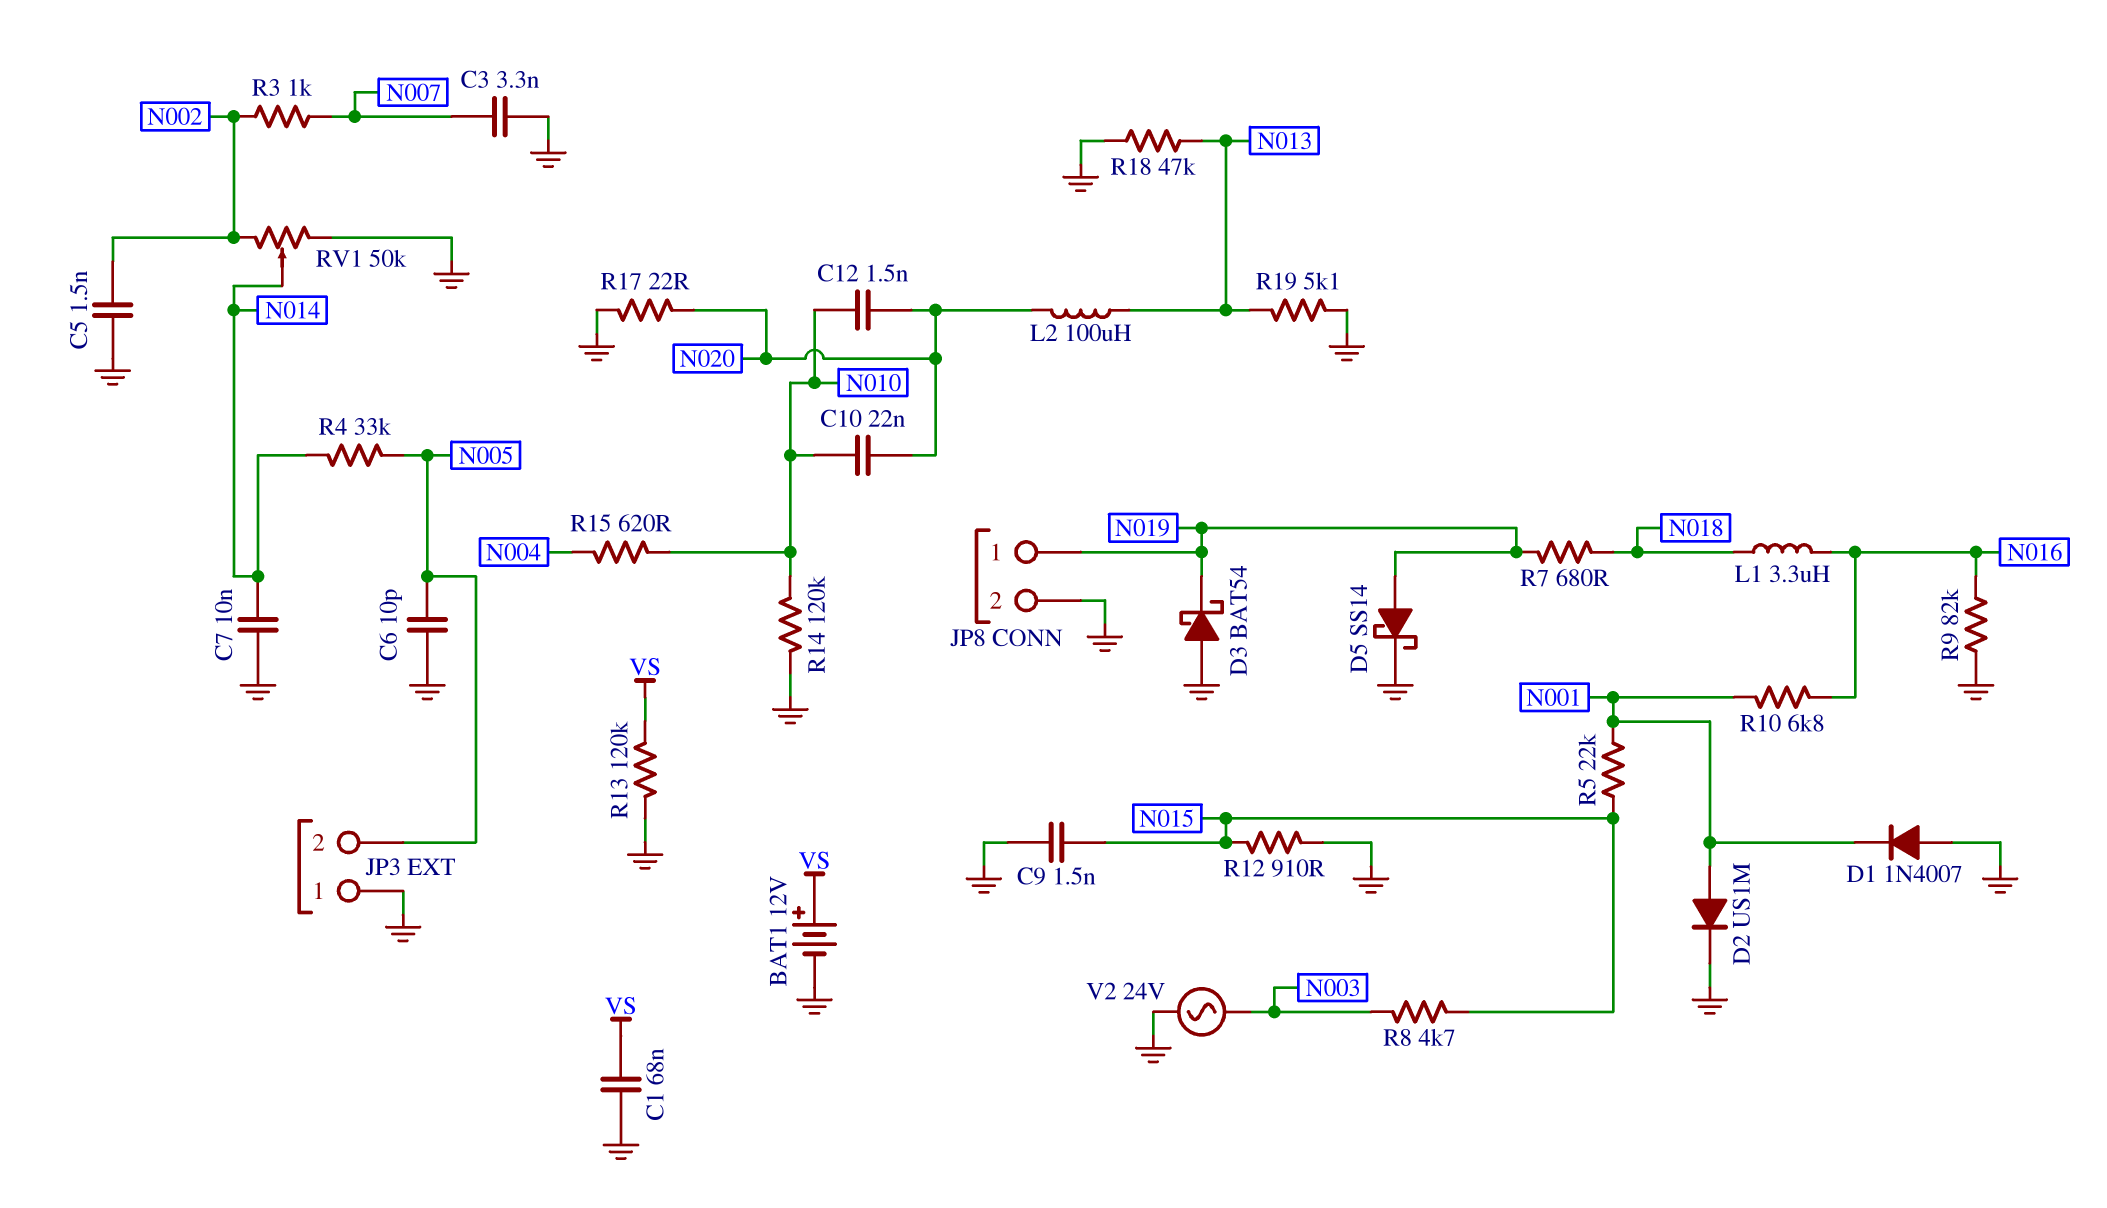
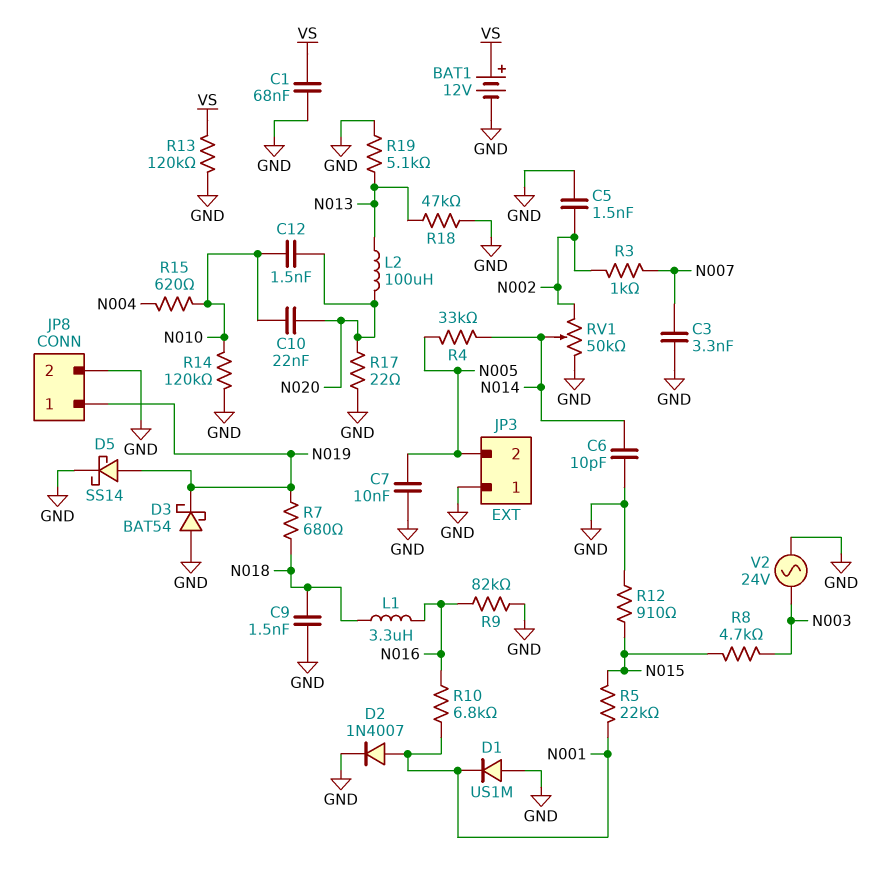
C6: 10pF (GND, N005) -> 10pF (GND, N014)
C7: 10nF (GND, N014) -> 10nF (GND, N005)
C9: 1.5nF (GND, N015) -> 1.5nF (GND, N018)
D1: diode 1N4007 (A GND, K N001) -> diode US1M (A GND, K N001)
D2: diode US1M (A N001, K GND) -> diode 1N4007 (A N001, K GND)

